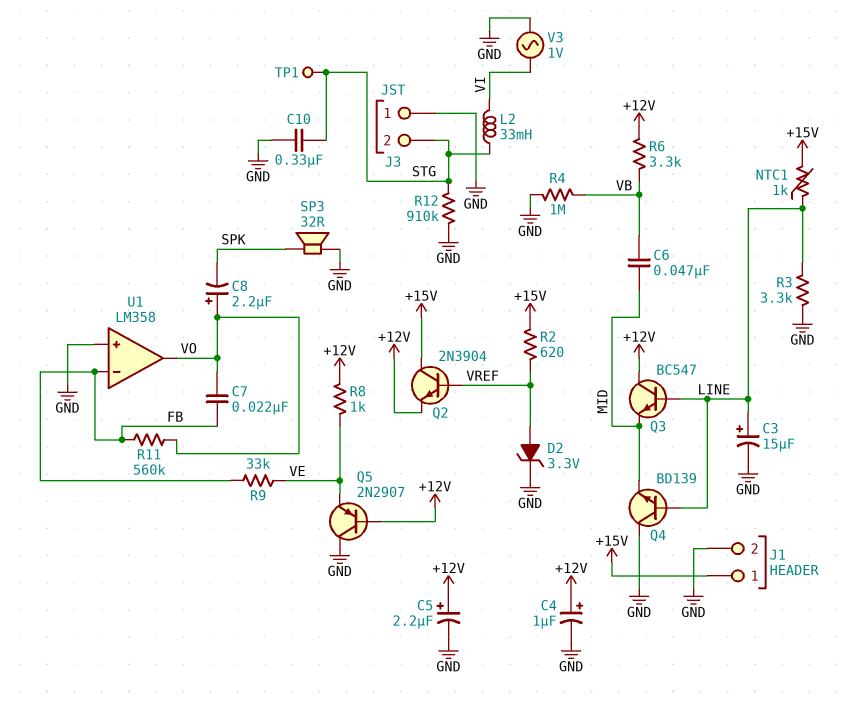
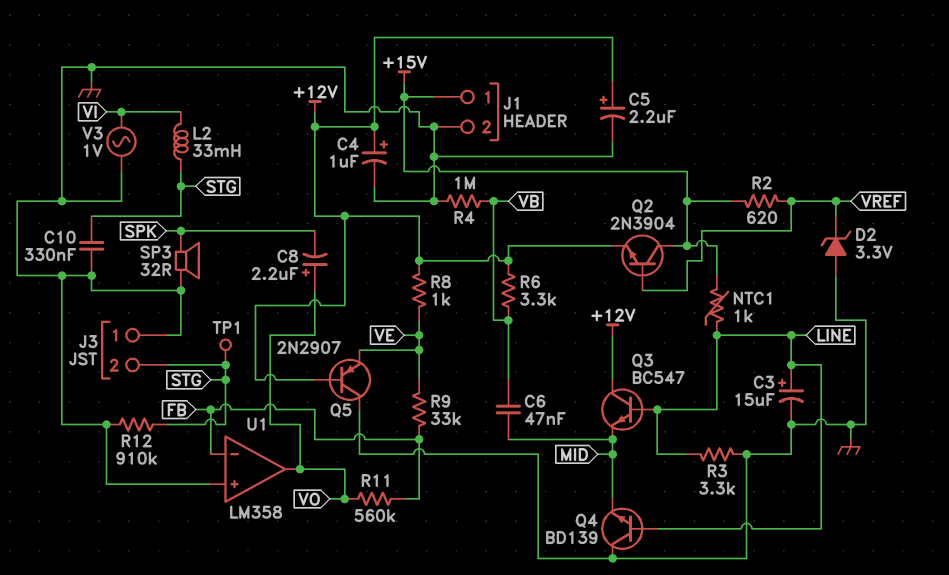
C7: 22nF (FB, VO) -> none
D2: zener 3.3V (A VREF, K GND) -> zener 3.3V (A GND, K VREF)

